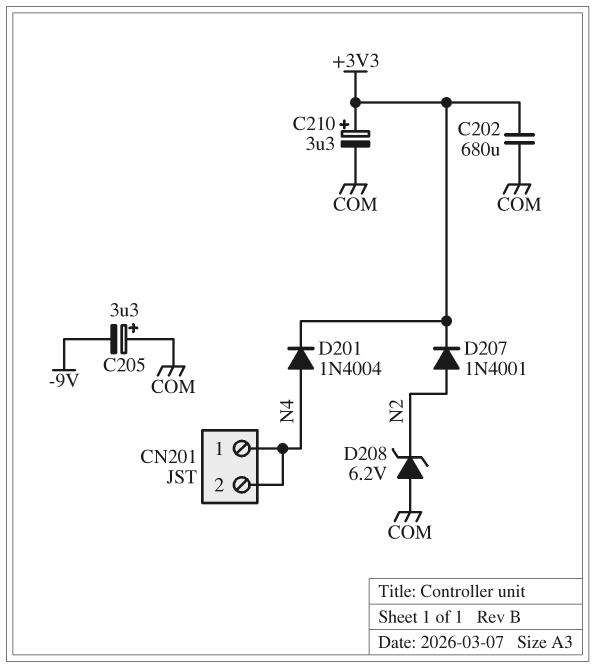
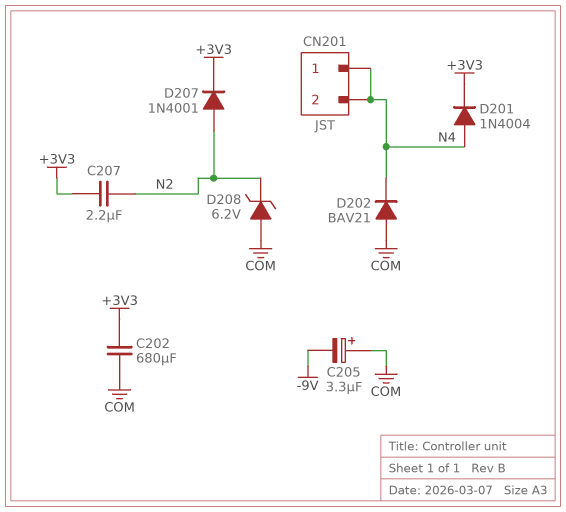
C207: none -> 2.2uF (+3V3, N2)
C210: 3.3uF (plus +3V3, minus COM) -> none
D202: none -> diode BAV21 (A COM, K N4)

